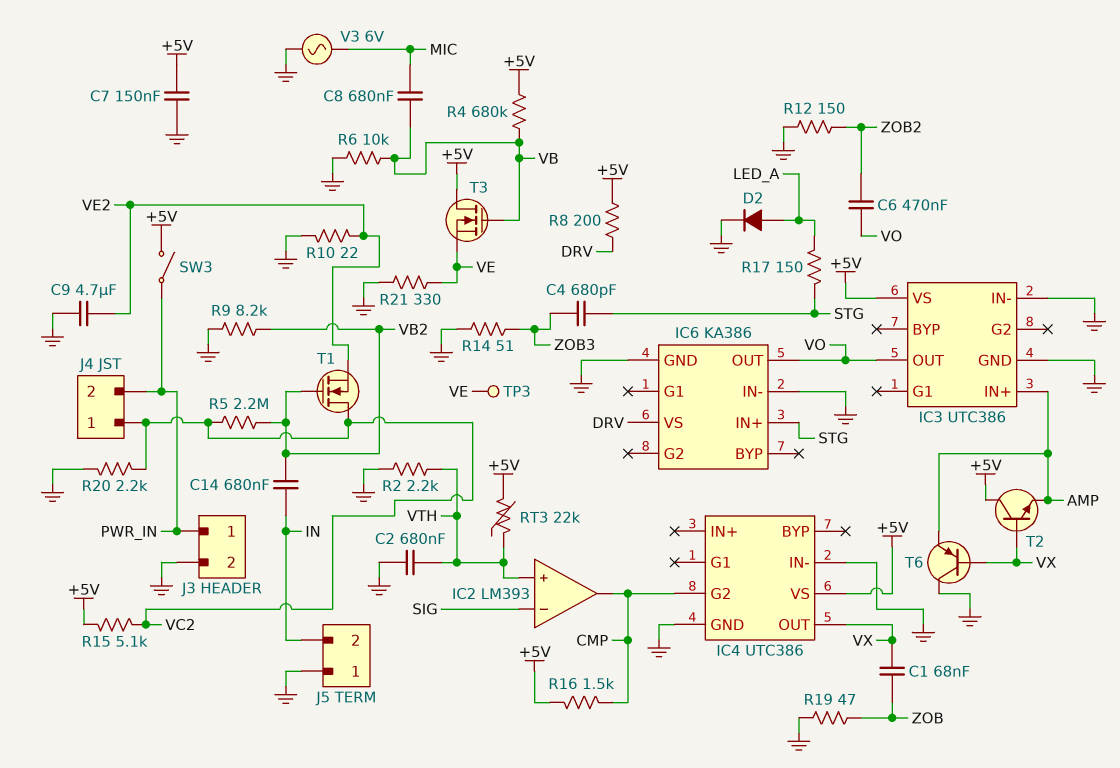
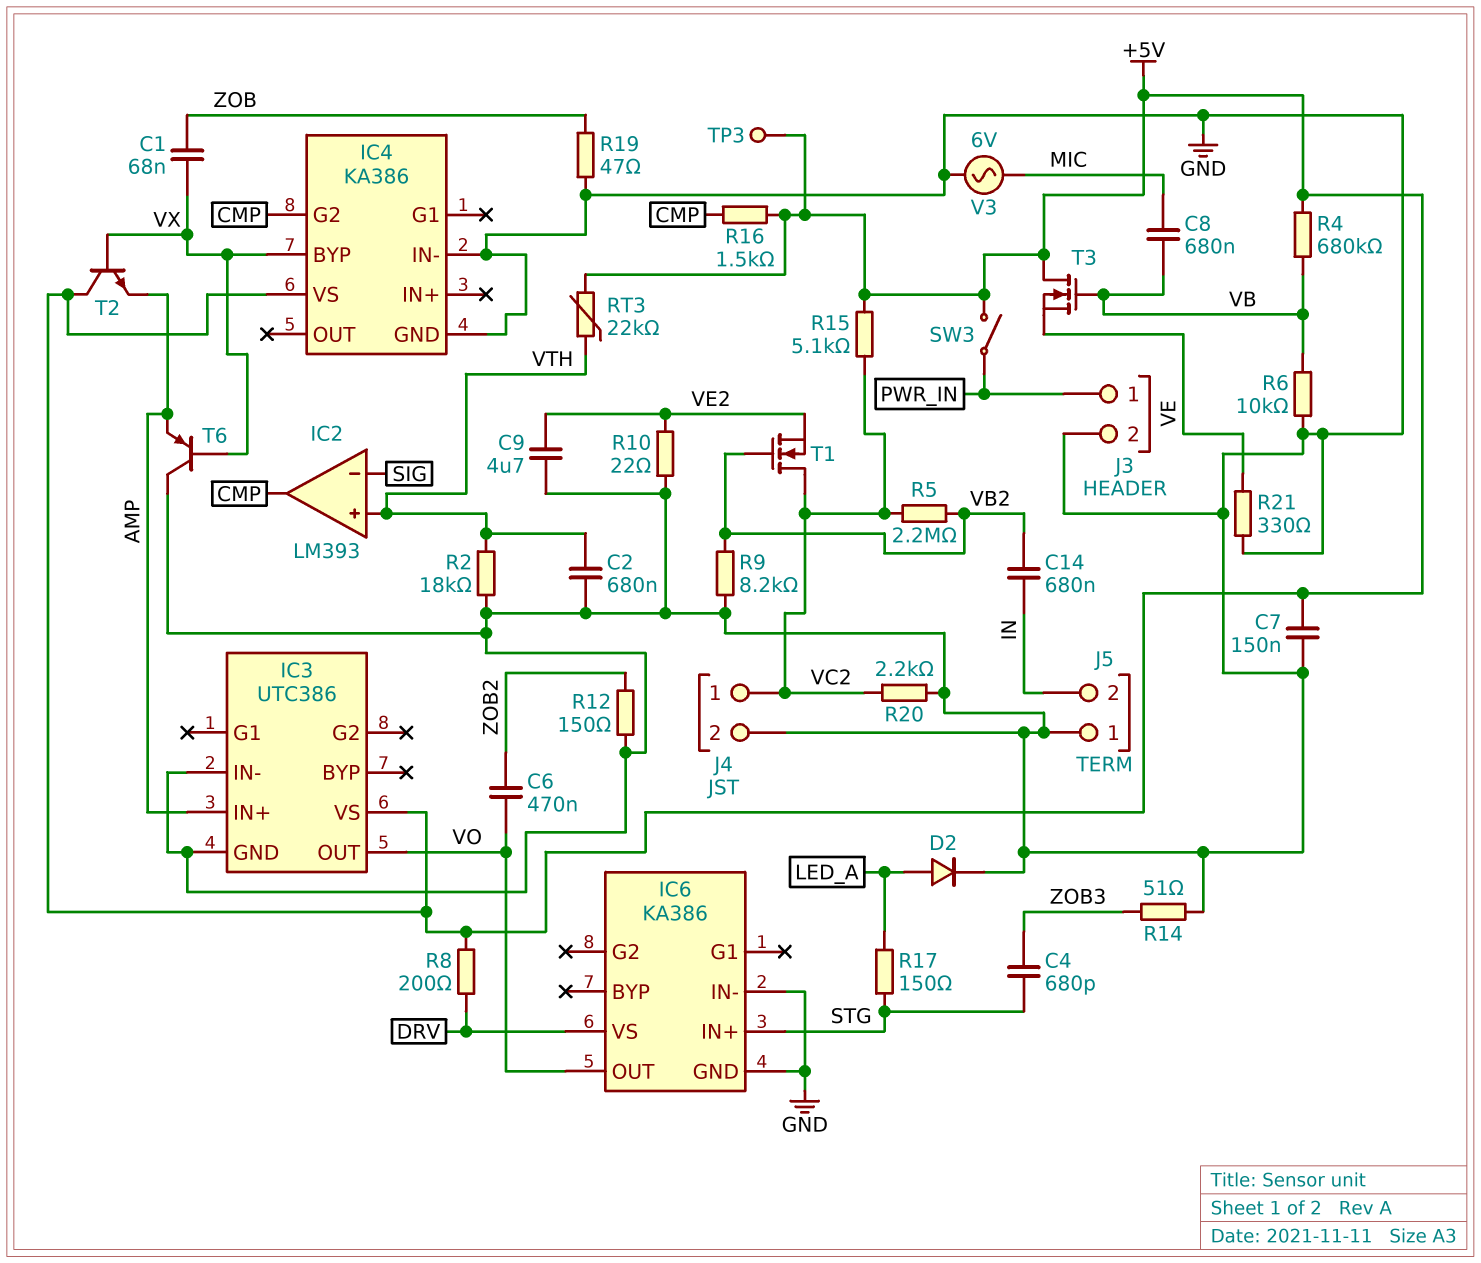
IC4: UTC386 -> KA386
IC4 pin BYP: none -> VX
IC4 pin OUT: VX -> none
J4 pin 2: PWR_IN -> GND
R2: 2.2k (GND, VTH) -> 18k (GND, VTH)
TP3: test point (VE) -> test point (+5V)

